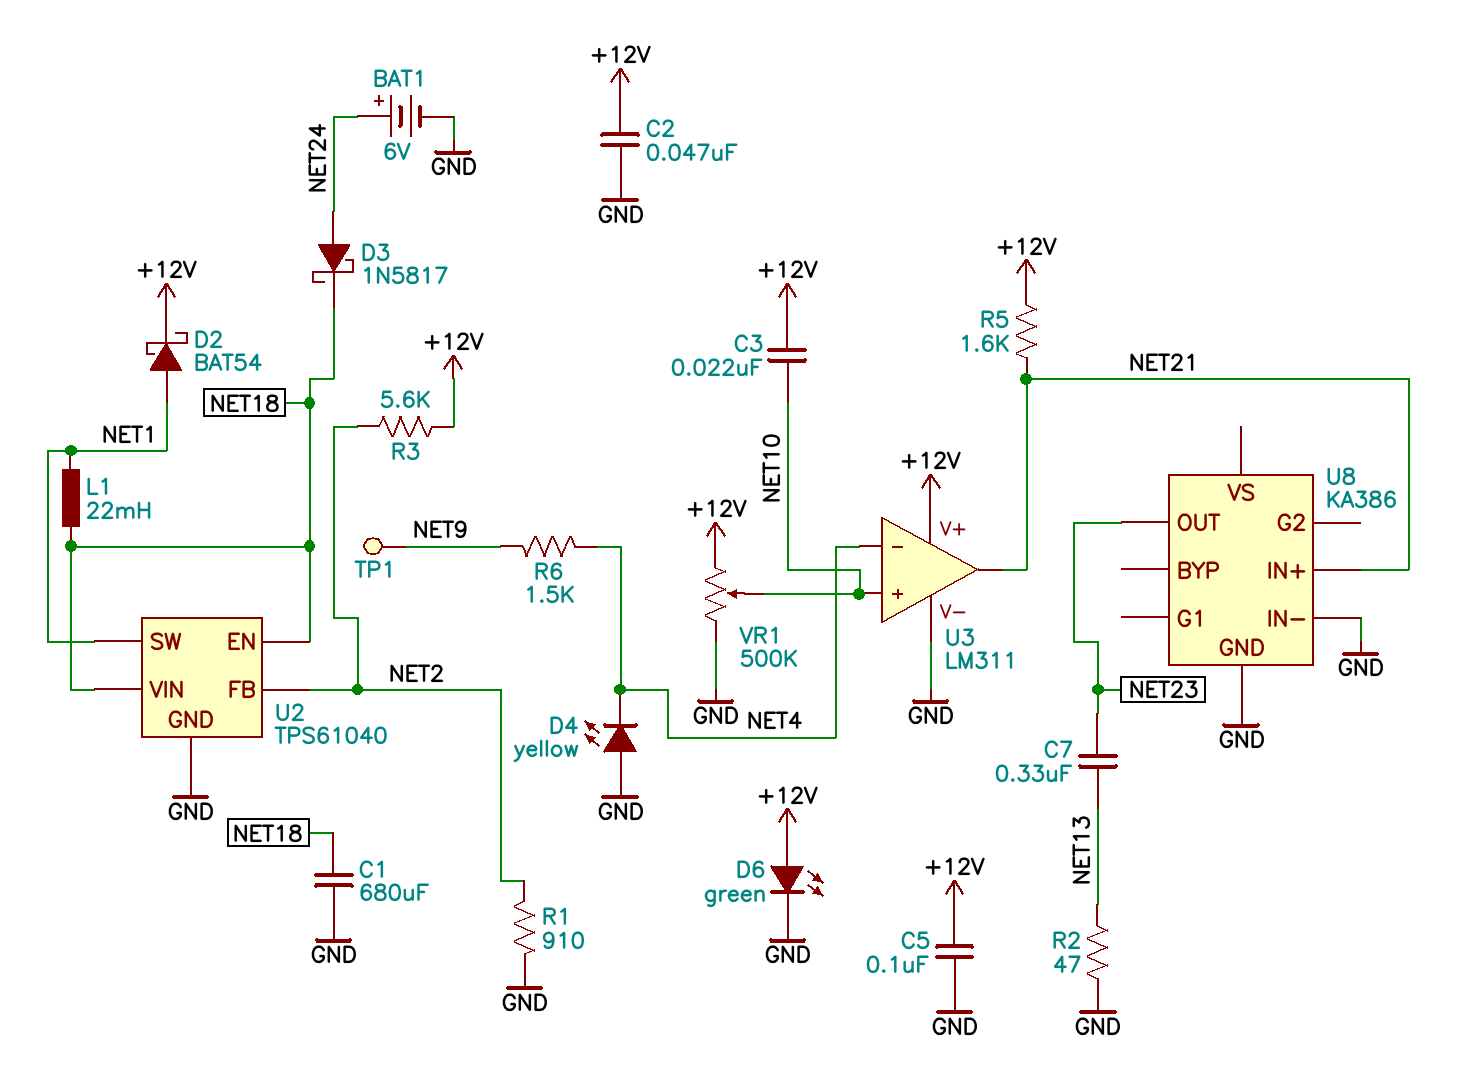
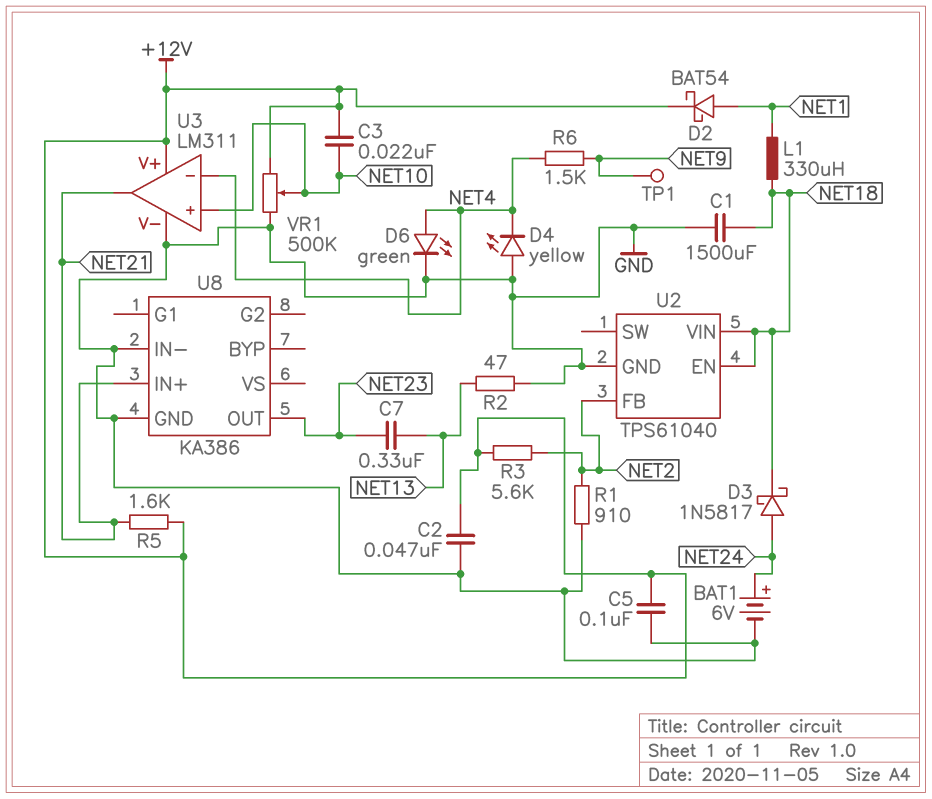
C1: 680uF (GND, NET18) -> 1500uF (GND, NET18)
D6: LED green (A +12V, K GND) -> LED green (A NET4, K GND)
L1: 22mH (NET1, NET18) -> 330uH (NET1, NET18)
U2 pin SW: NET1 -> none

